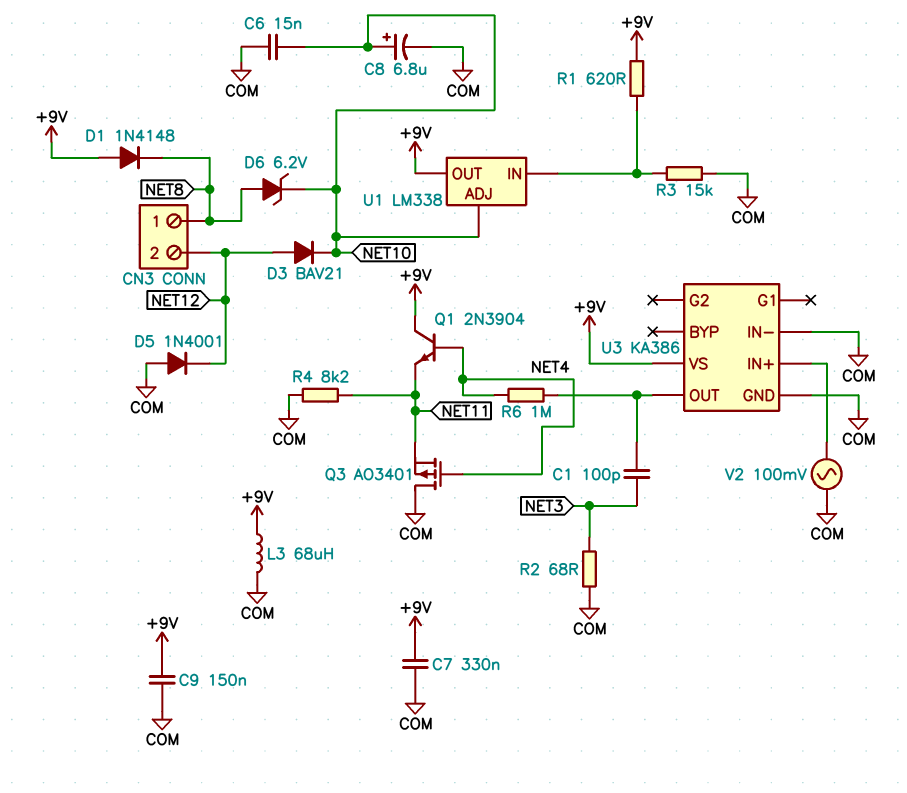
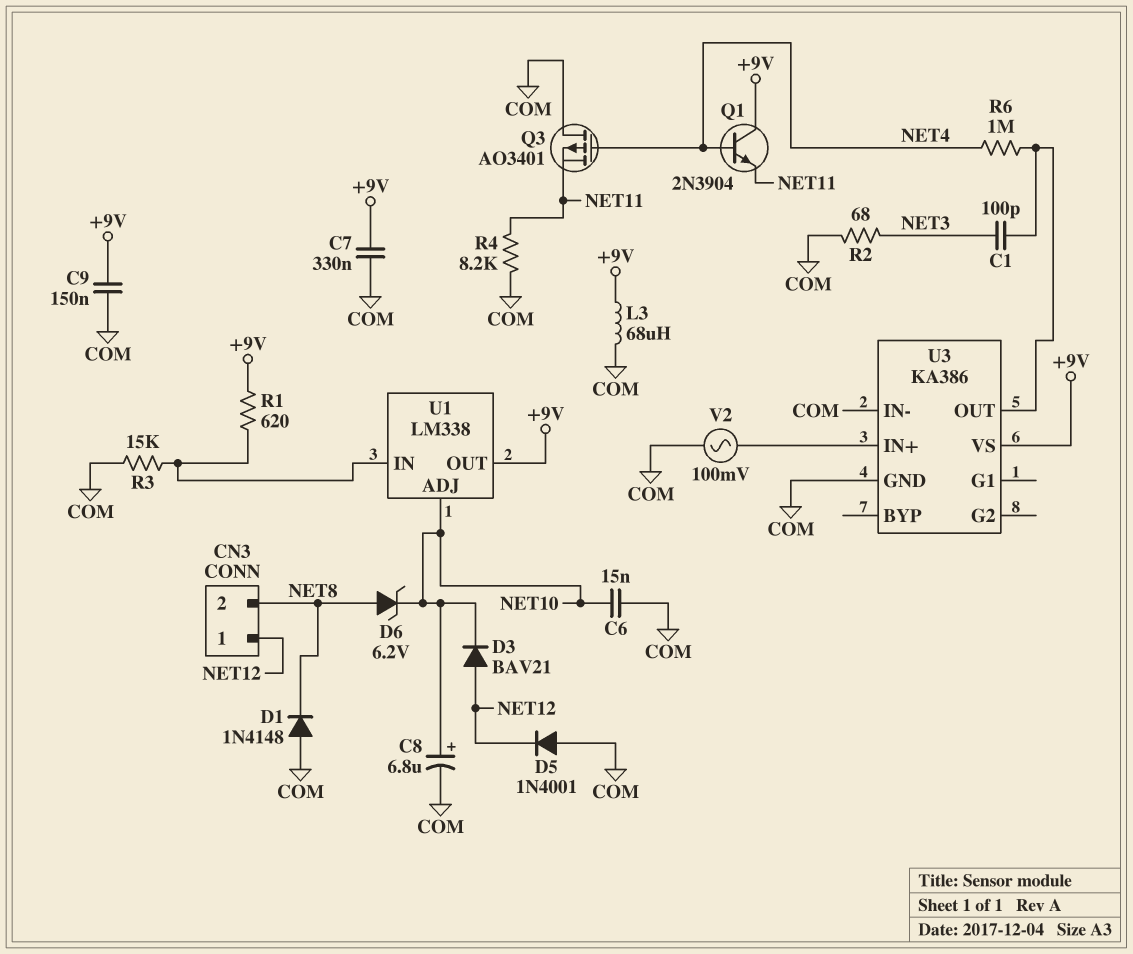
CN3 pin 1: NET8 -> NET12
CN3 pin 2: NET12 -> NET8
D1: diode 1N4148 (A +9V, K NET8) -> diode 1N4148 (A COM, K NET8)

